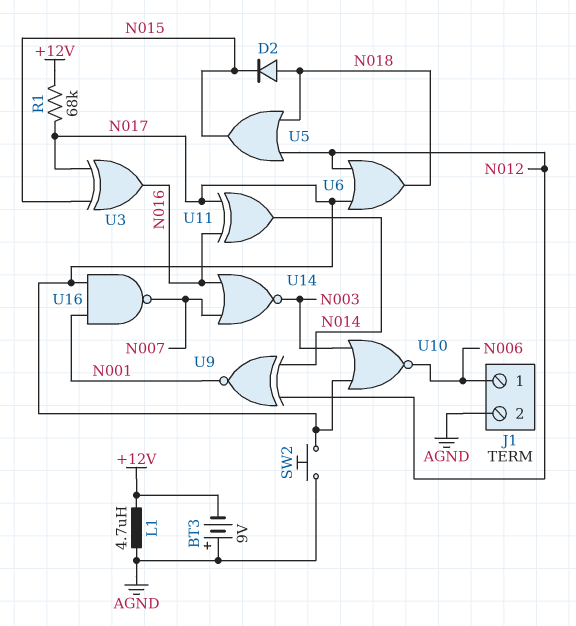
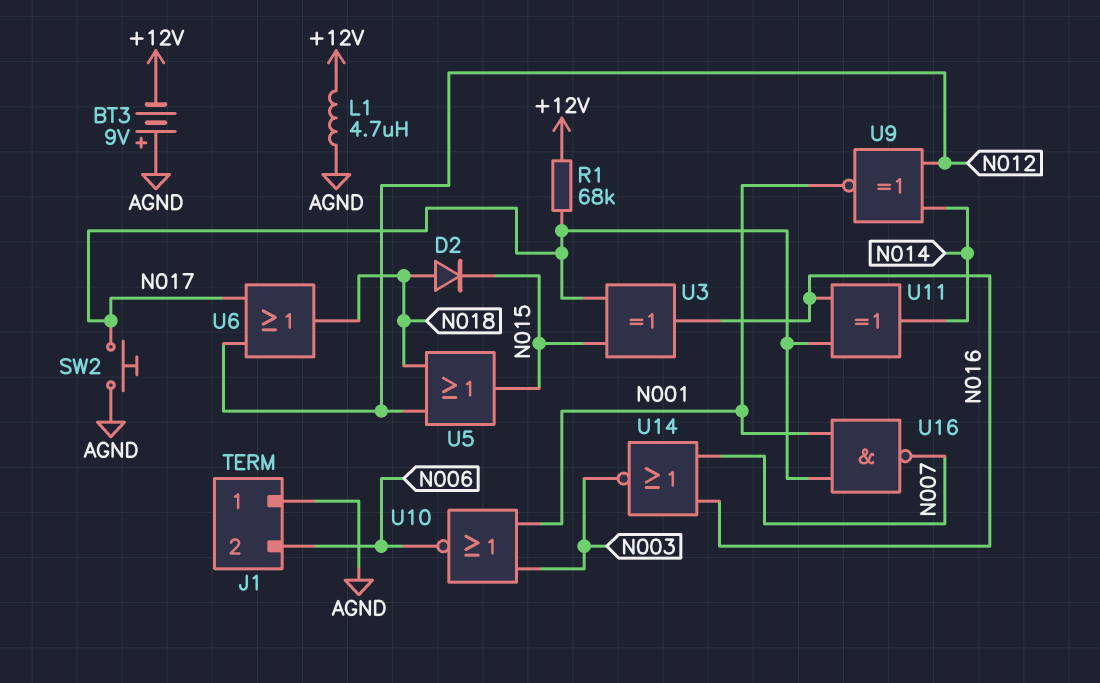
J1 pin 1: N006 -> AGND
J1 pin 2: AGND -> N006
U10: NOR (in N003, in N017, out N006) -> NOR (in N001, in N003, out N006)

